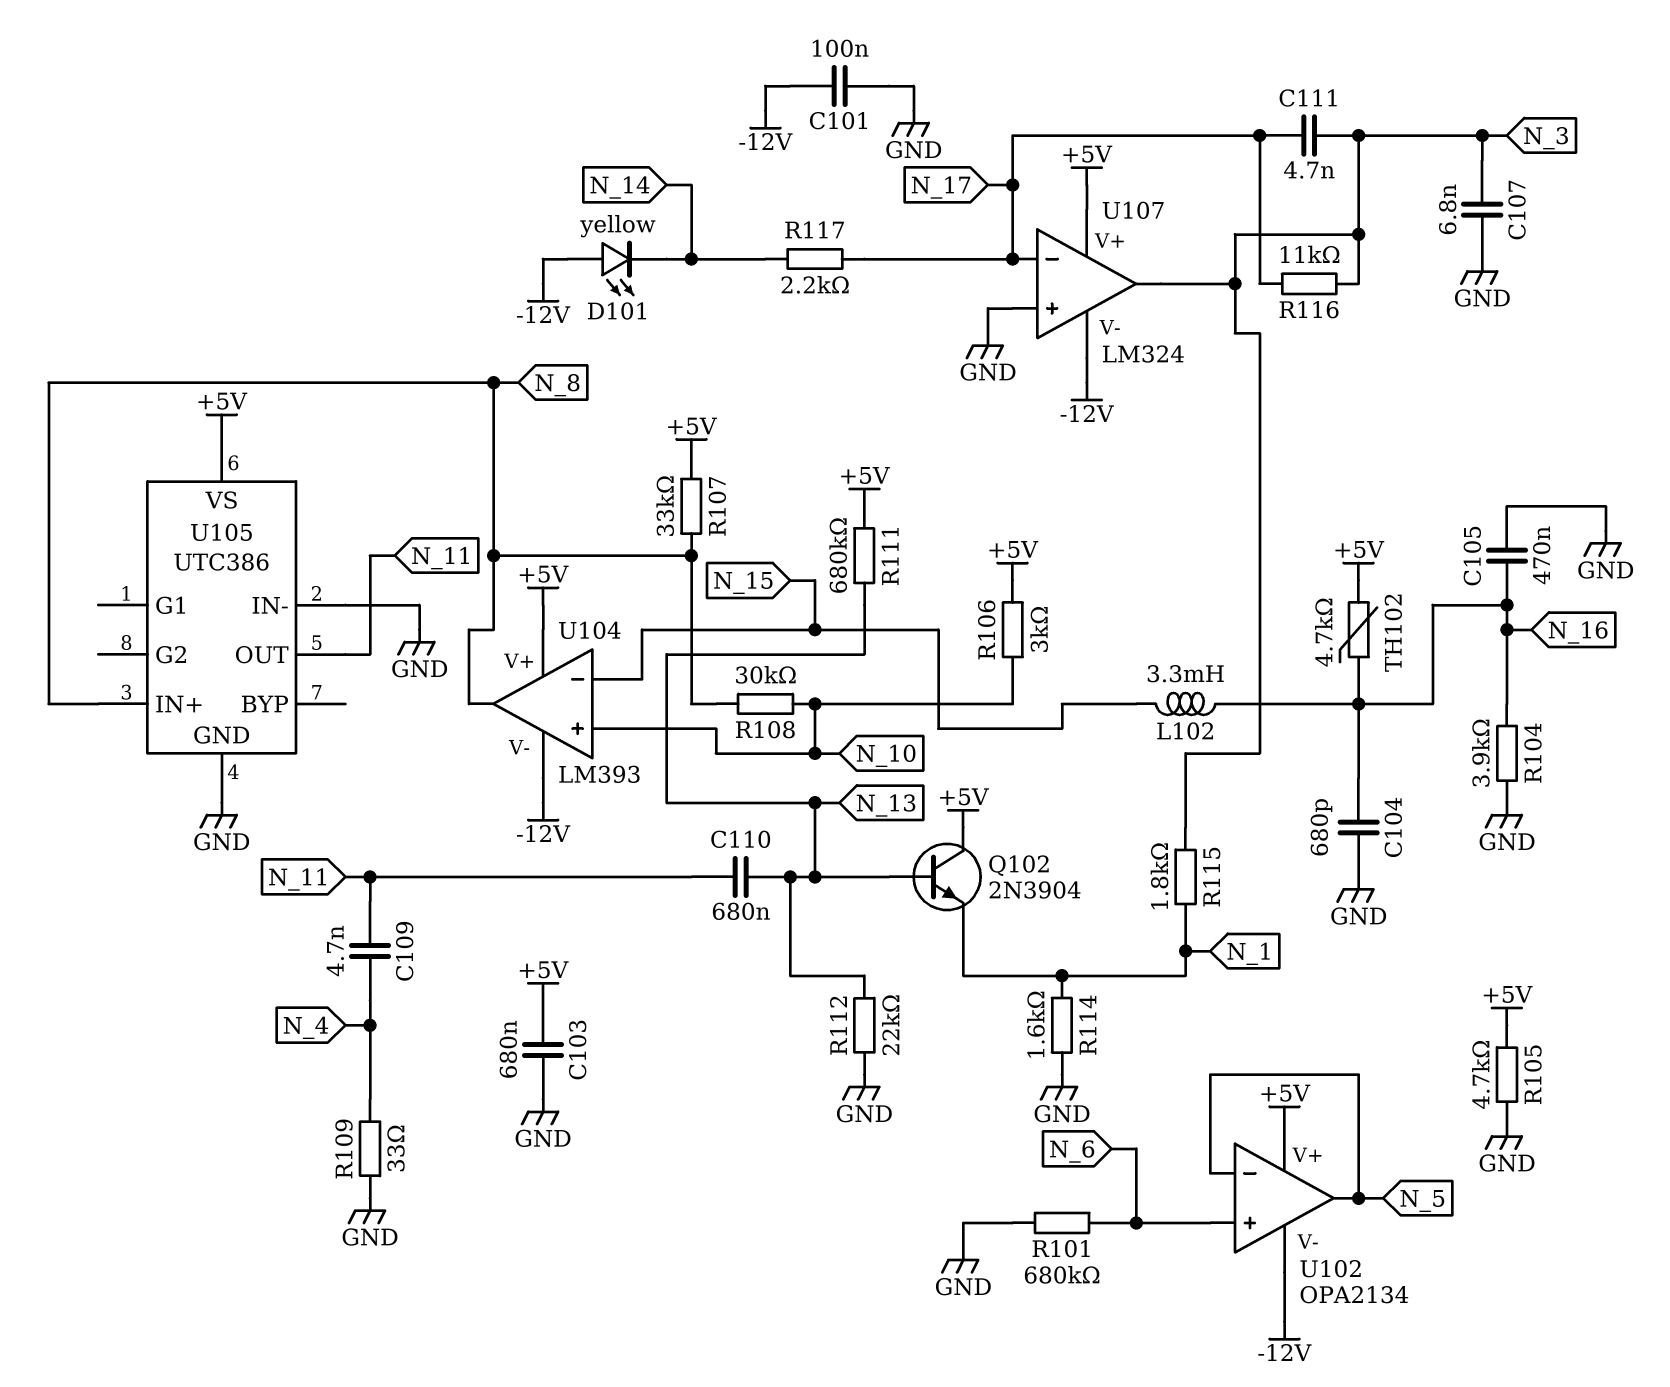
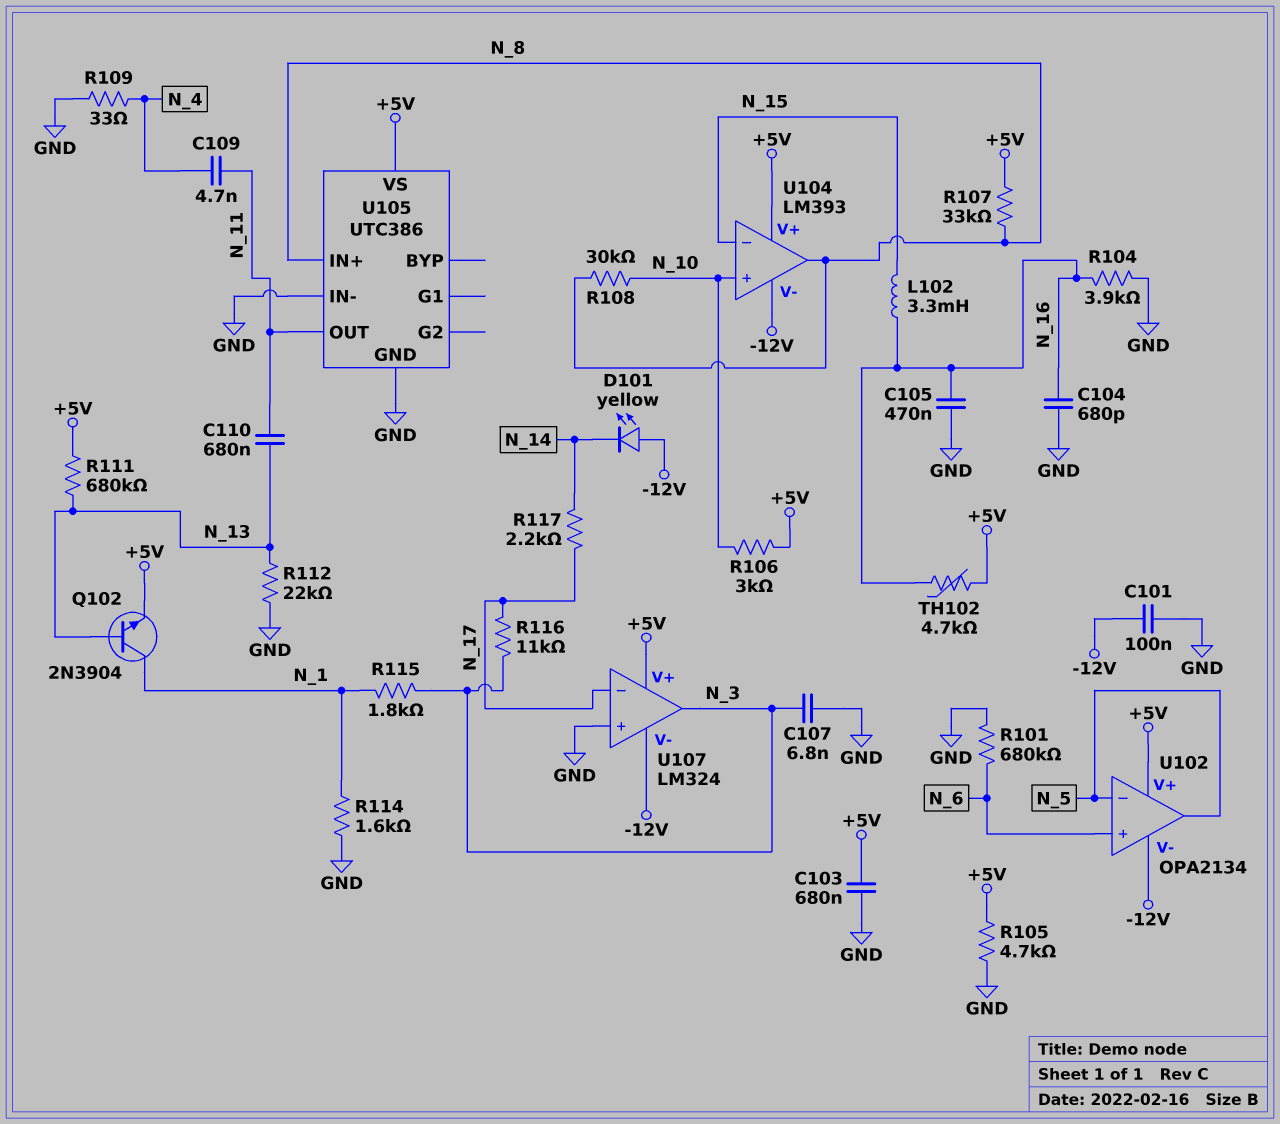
C111: 4.7nF (N_3, N_17) -> none
Q102: NPN 2N3904 (B N_13, C +5V, E N_1) -> NPN 2N3904 (B N_13, C N_1, E +5V)

